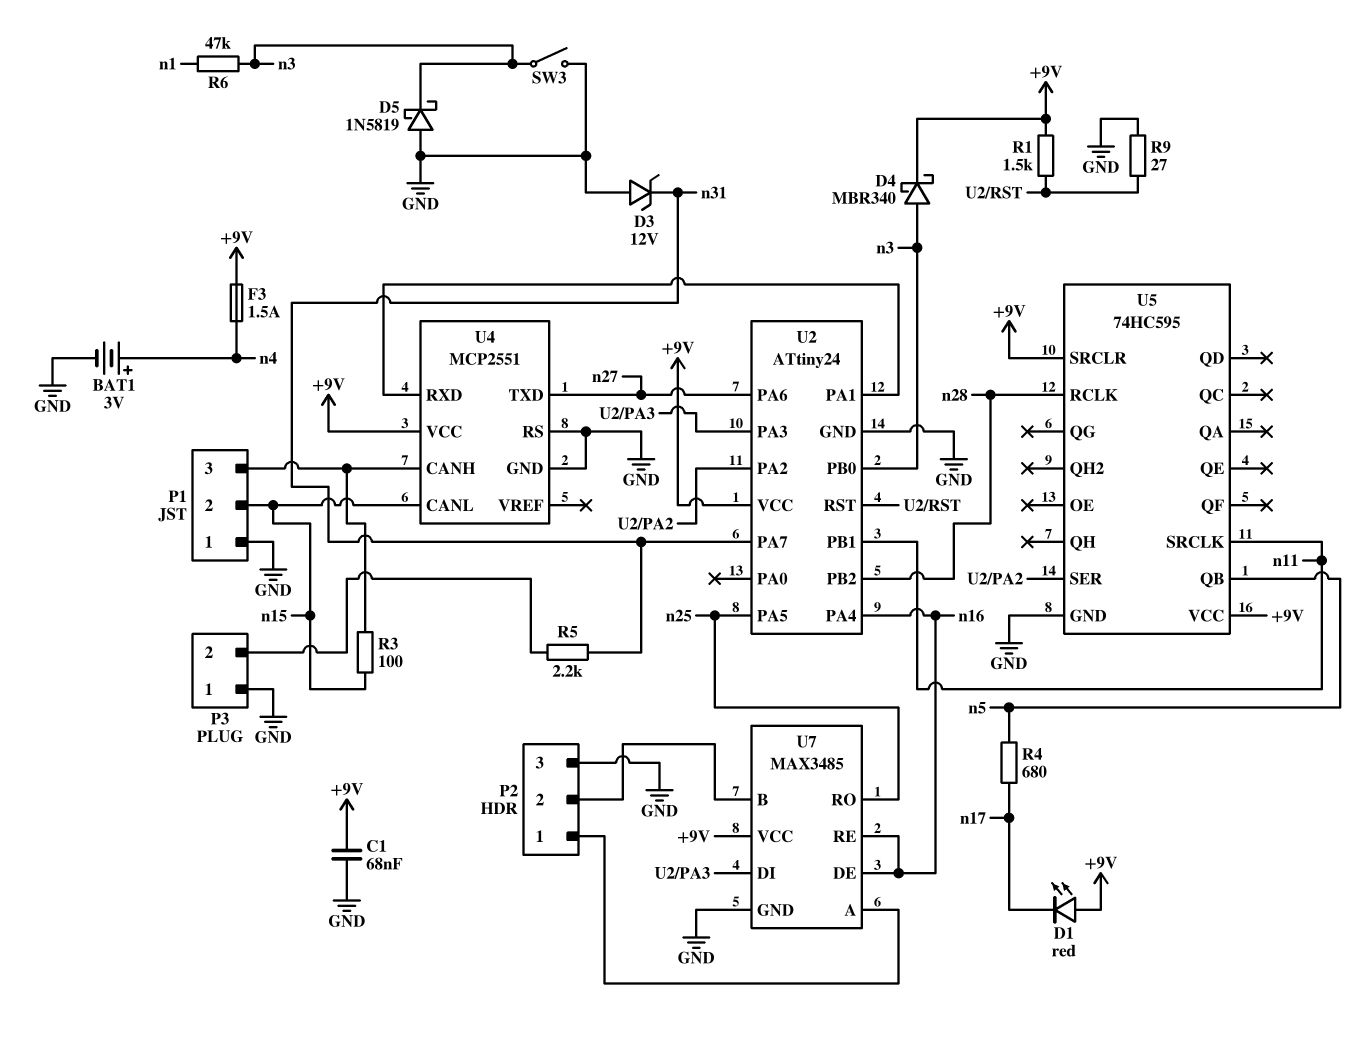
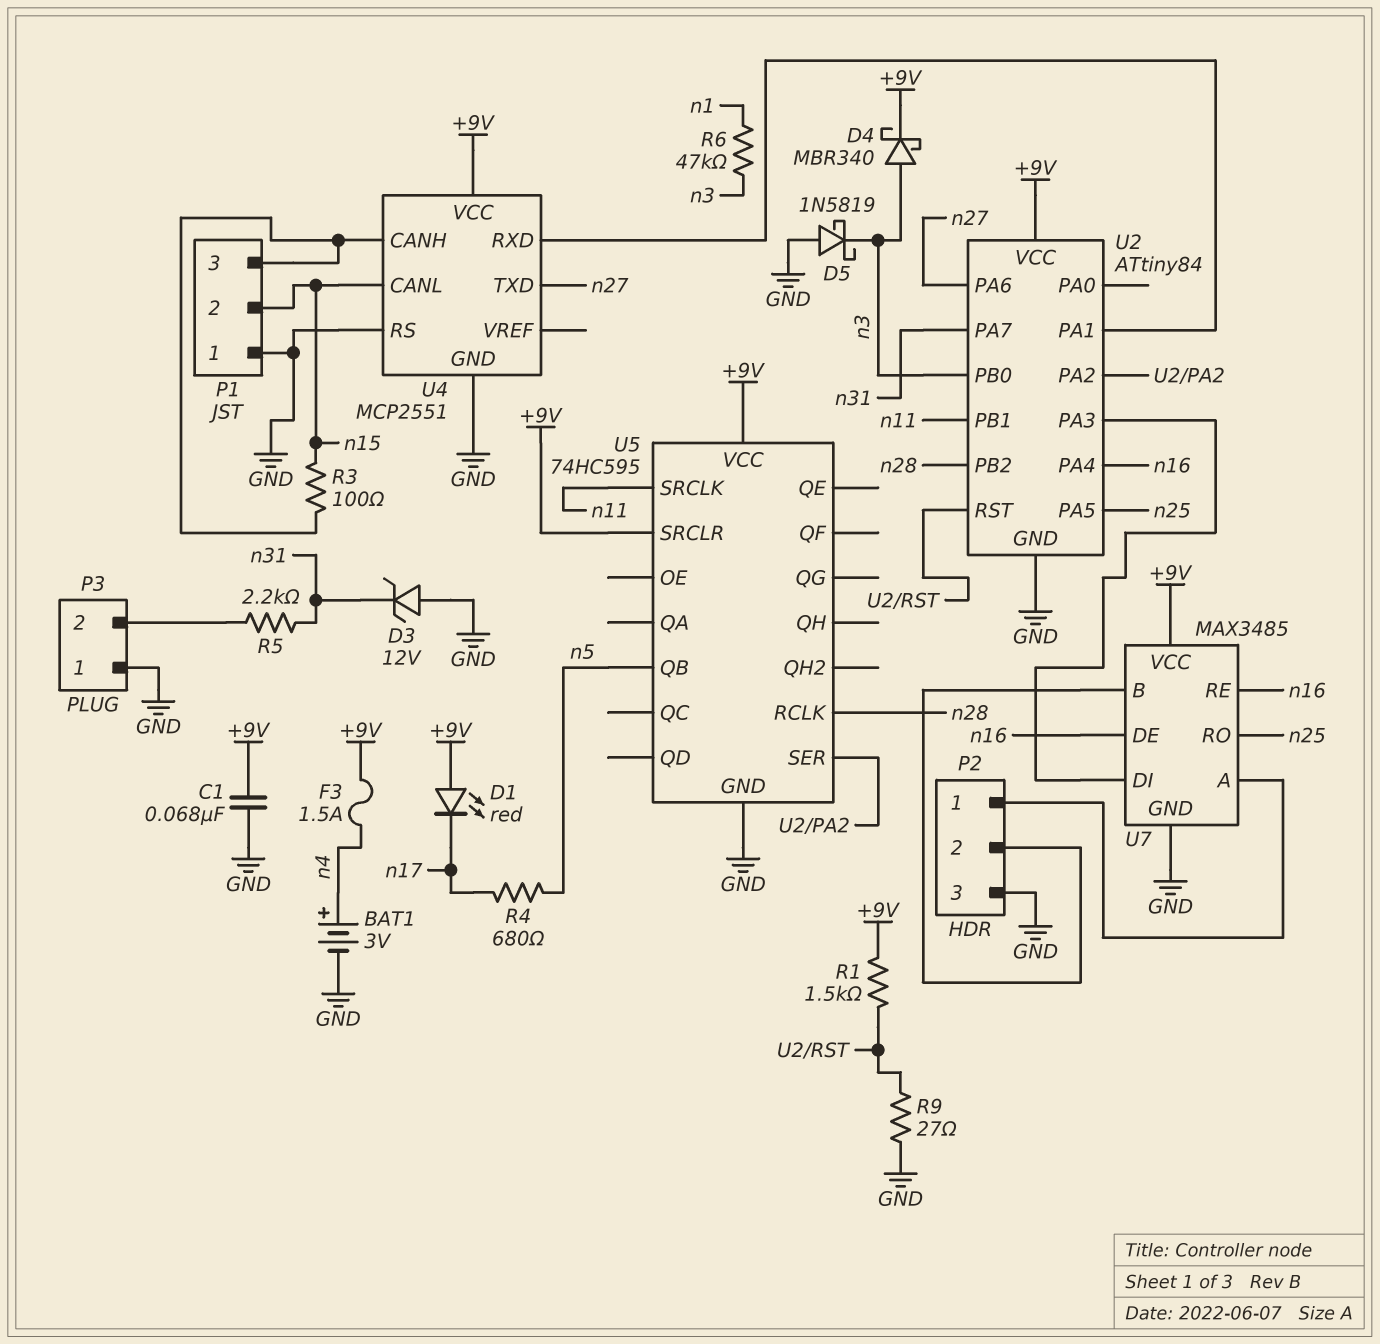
SW3: switch (GND, n3) -> none
U2: ATtiny24 -> ATtiny84

